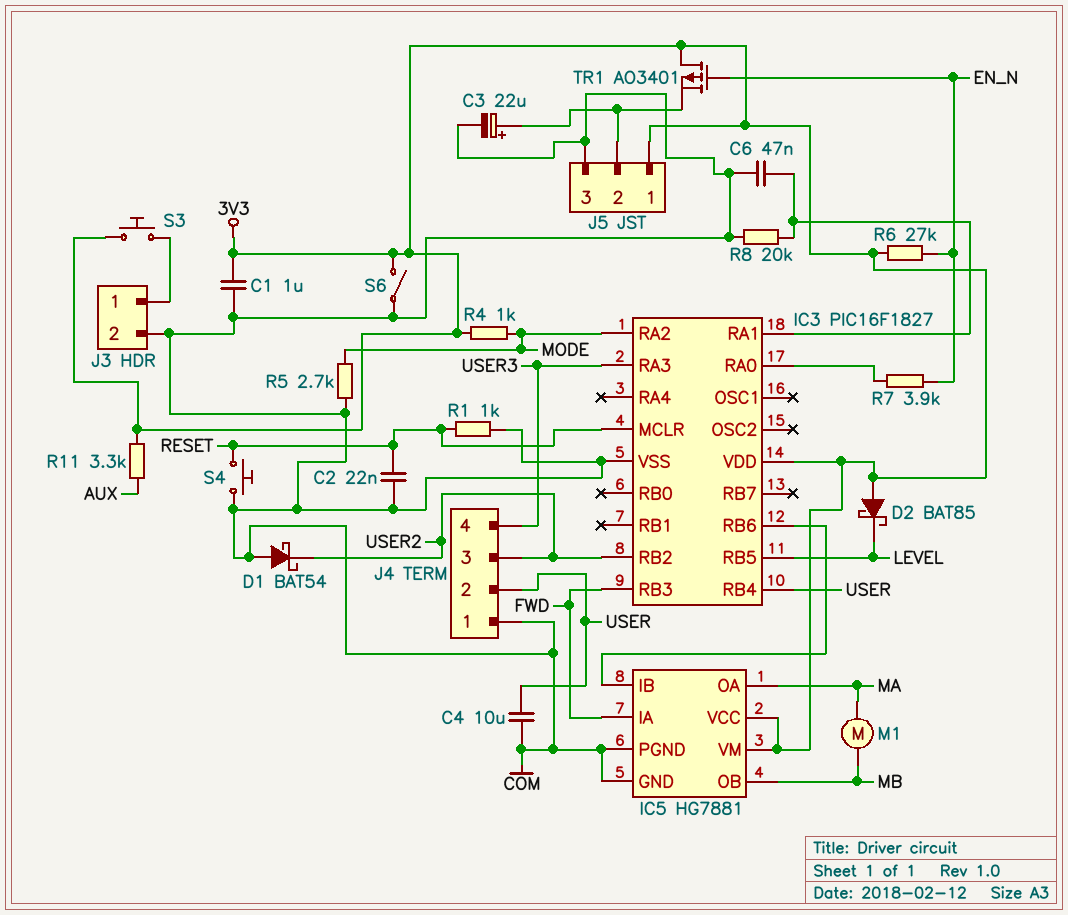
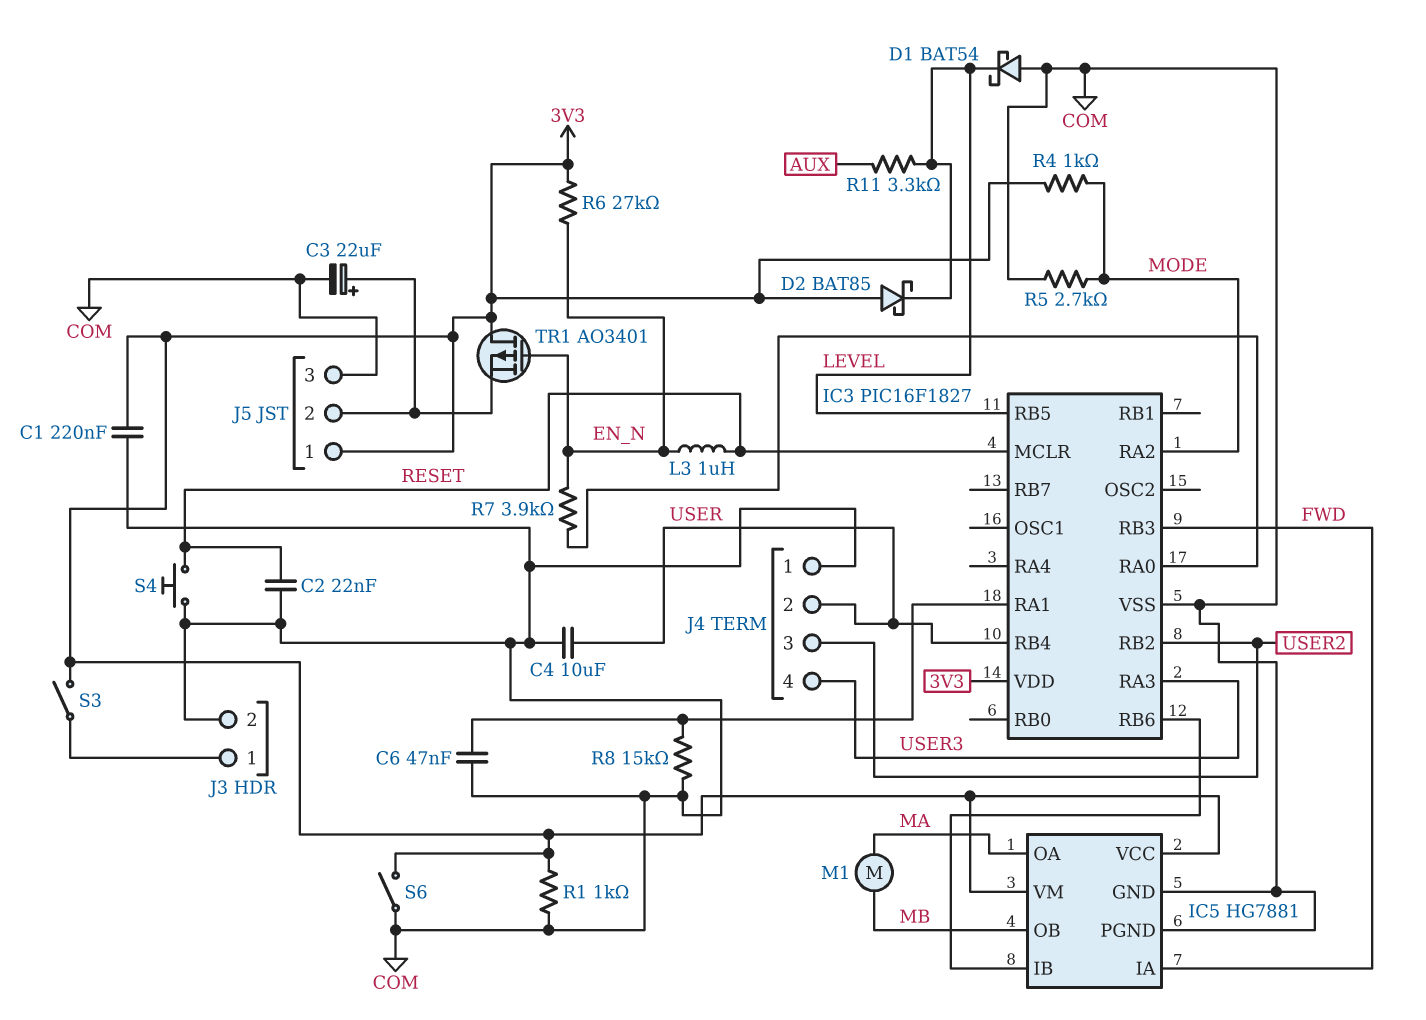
C1: 1uF (3V3, COM) -> 220nF (3V3, COM)
D1: schottky BAT54 (A COM, K USER2) -> schottky BAT54 (A COM, K LEVEL)
L3: none -> 1uH (EN_N, RESET)
R1: 1k (COM, RESET) -> 1k (3V3, COM)
R8: 20k (COM, IC3/RA1) -> 15k (COM, IC3/RA1)
R11: 3.3k (3V3, AUX) -> 3.3k (AUX, LEVEL)
S3: button (3V3, J3/1) -> switch (3V3, J3/1)

